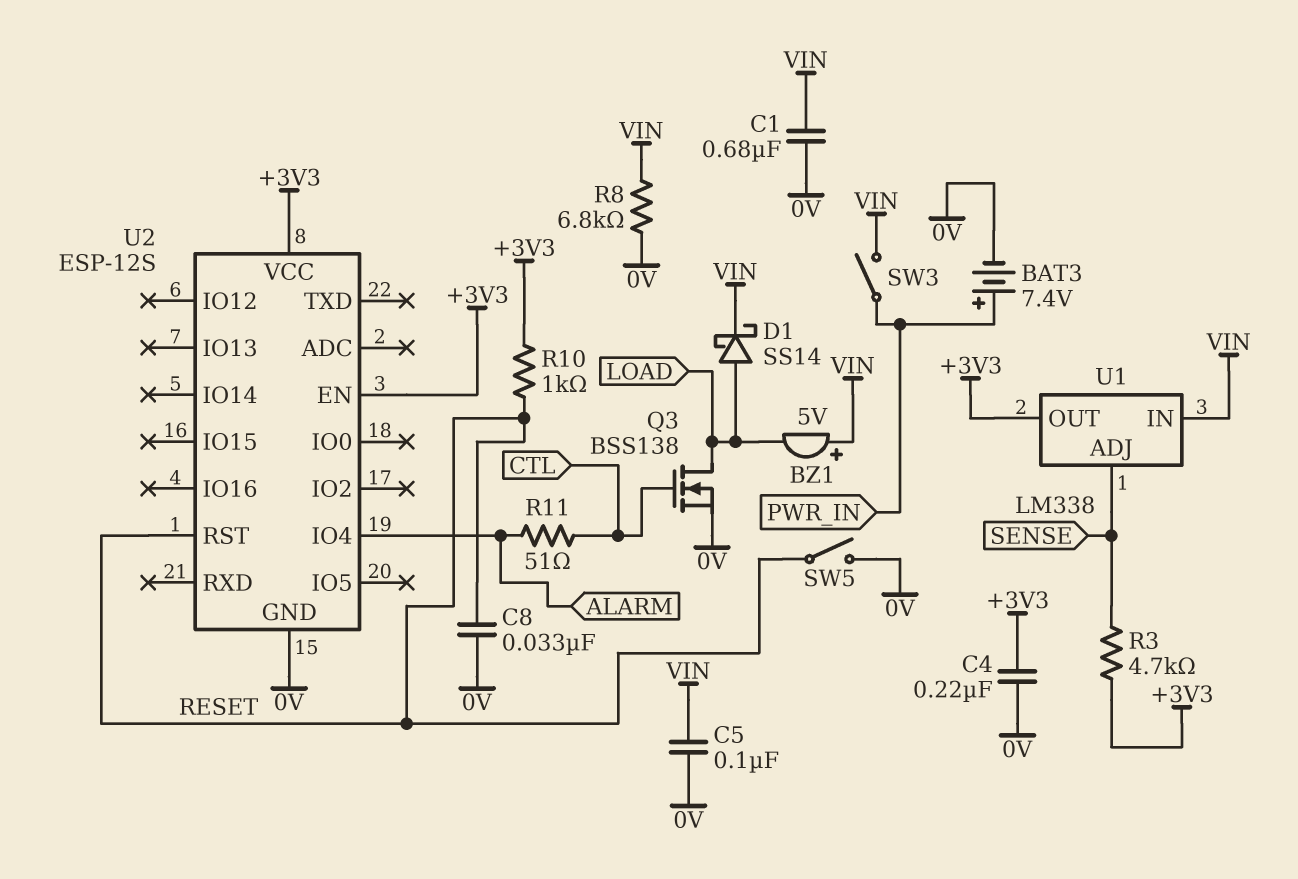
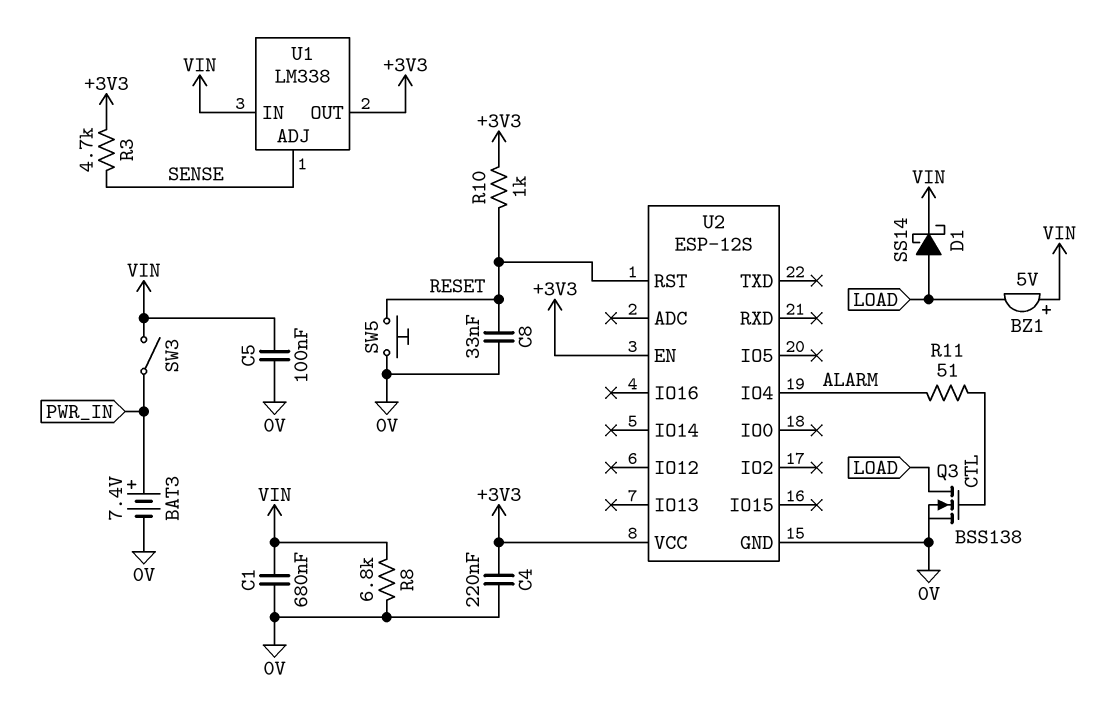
SW5: switch (0V, RESET) -> button (0V, RESET)

